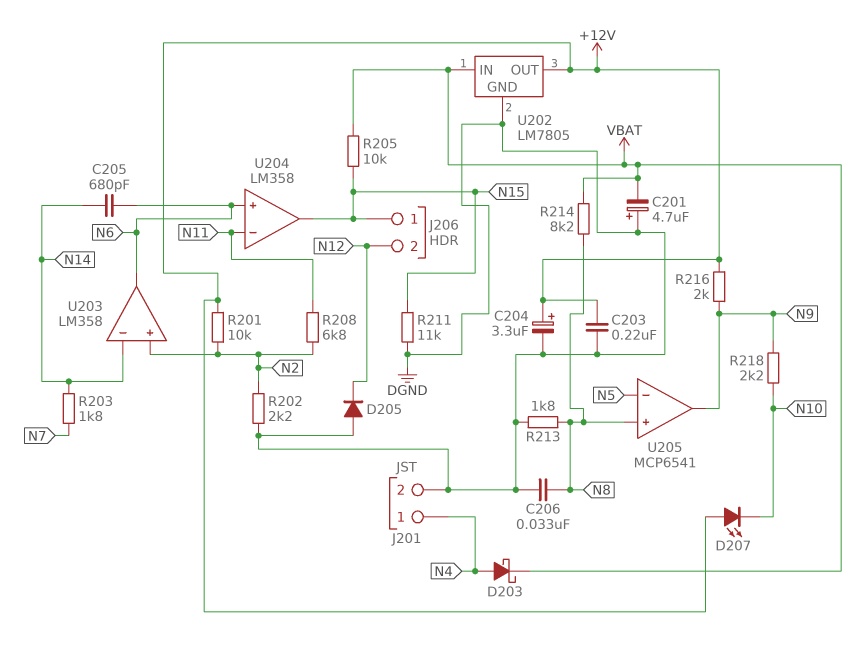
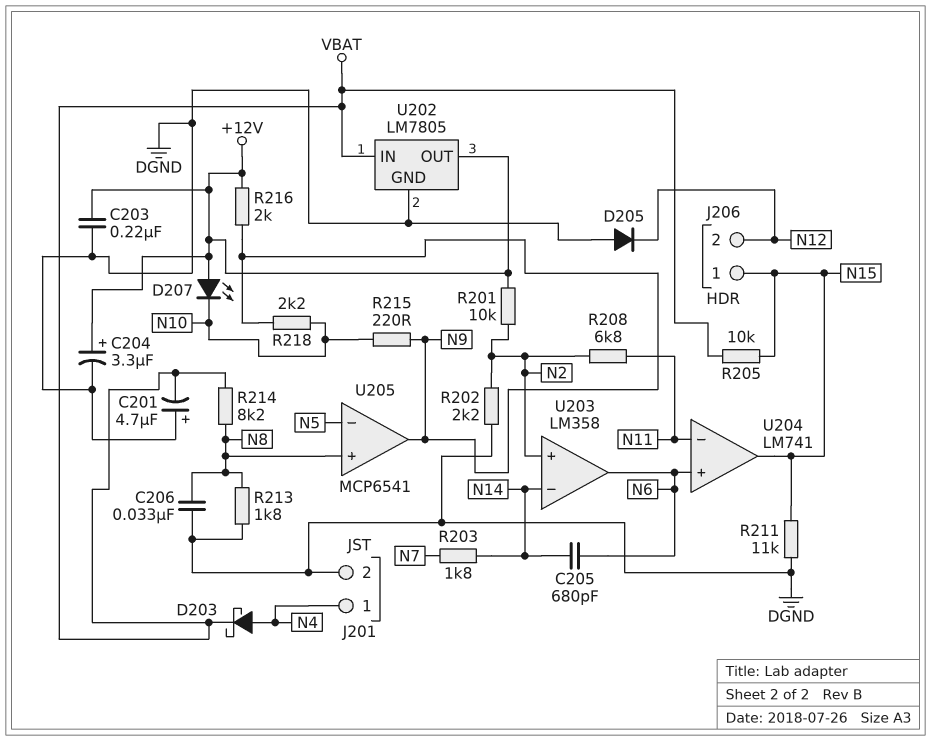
R215: none -> 220 (N9, N10)
U204: LM358 -> LM741

